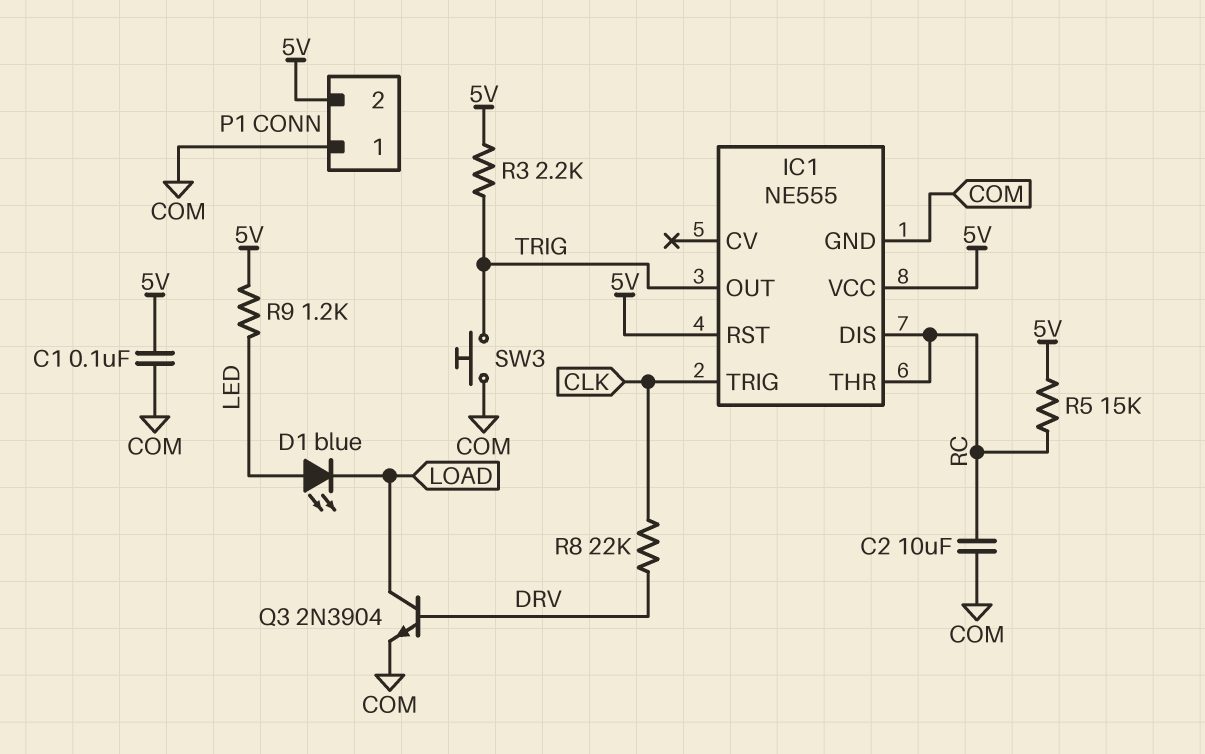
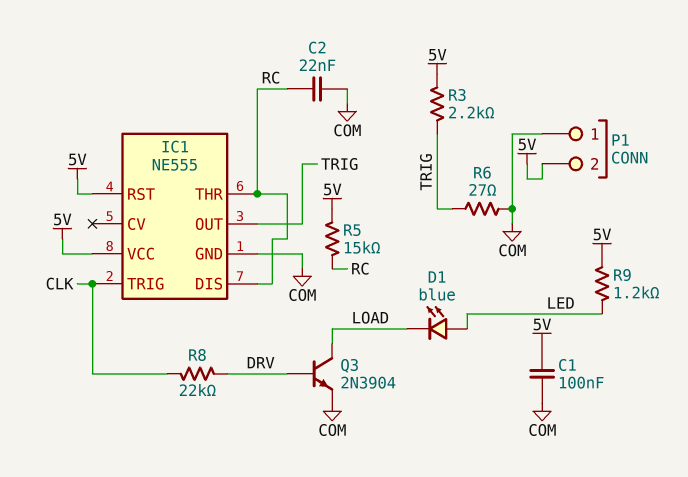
C2: 10uF (COM, RC) -> 22nF (COM, RC)
R6: none -> 27 (COM, TRIG)
SW3: button (COM, TRIG) -> none

